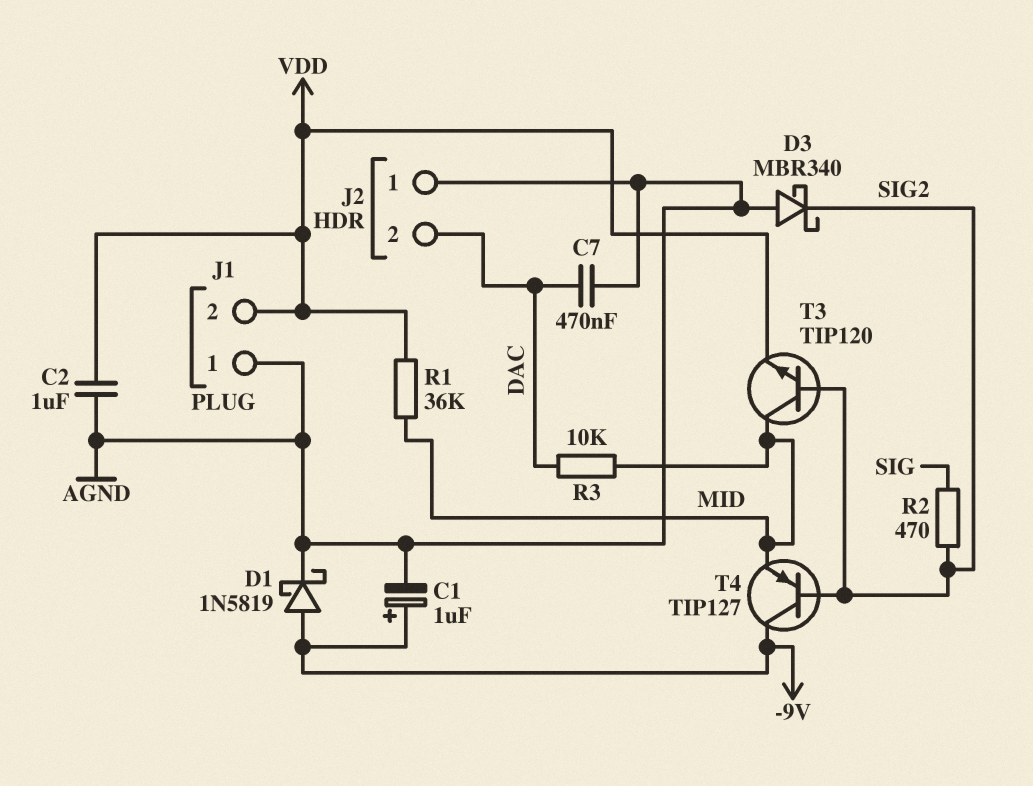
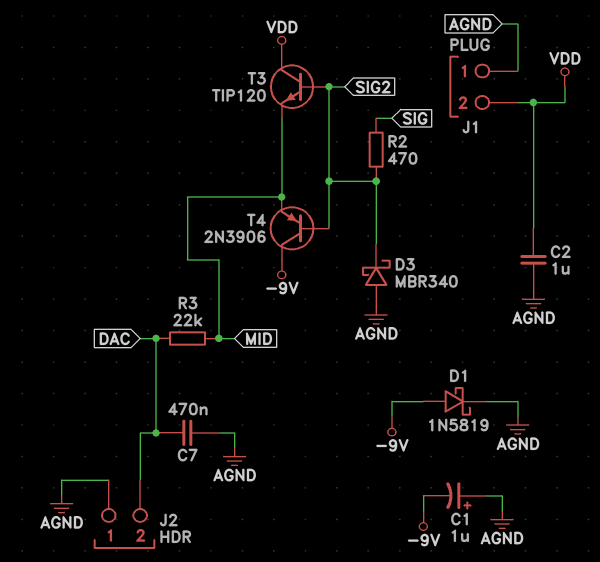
C1: 1uF (plus -9V, minus AGND) -> 1uF (plus AGND, minus -9V)
R1: 36k (MID, VDD) -> none
R3: 10k (DAC, MID) -> 22k (DAC, MID)
T3: NPN TIP120 (B SIG2, C MID, E VDD) -> NPN TIP120 (B SIG2, C VDD, E MID)
T4: PNP TIP127 (B SIG2, C -9V, E MID) -> PNP 2N3906 (B SIG2, C -9V, E MID)

